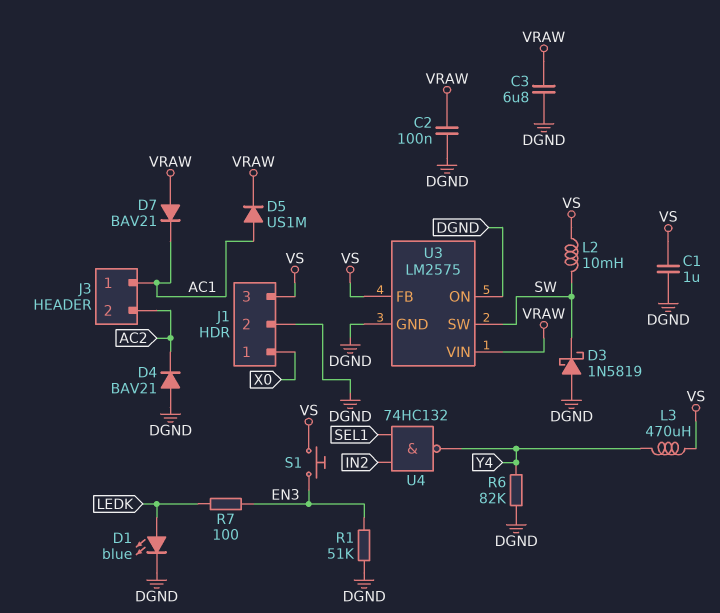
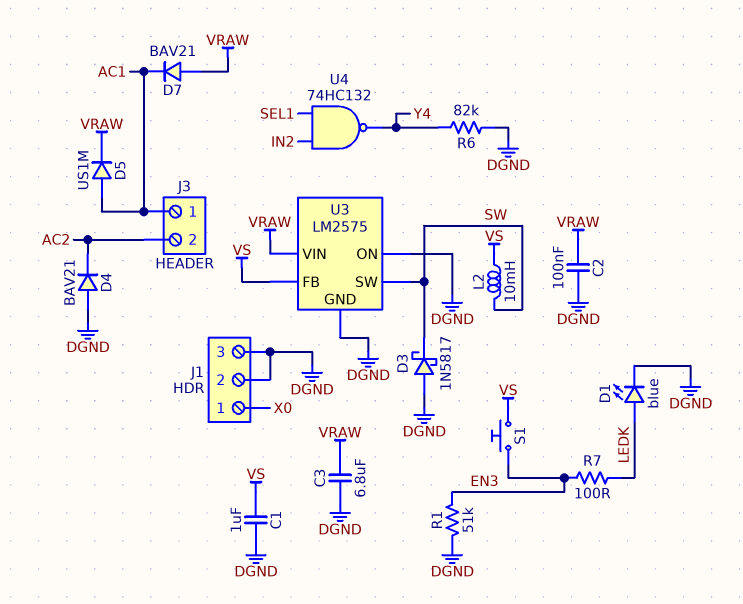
D3: schottky 1N5819 (A DGND, K SW) -> schottky 1N5817 (A DGND, K SW)
J1 pin 3: VS -> DGND
L3: 470uH (VS, Y4) -> none

